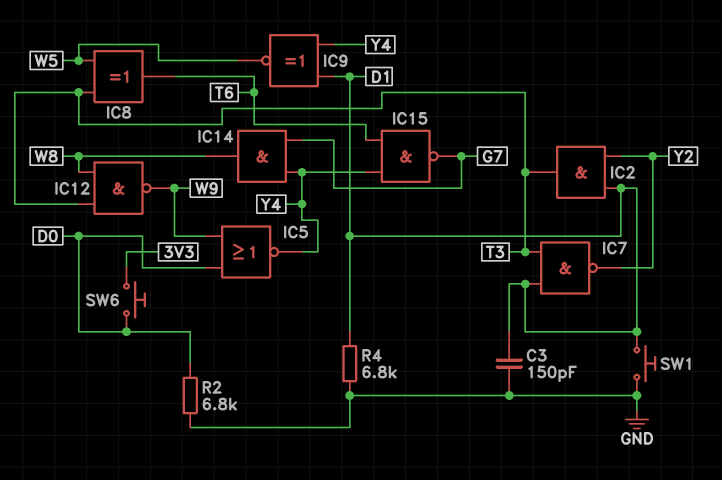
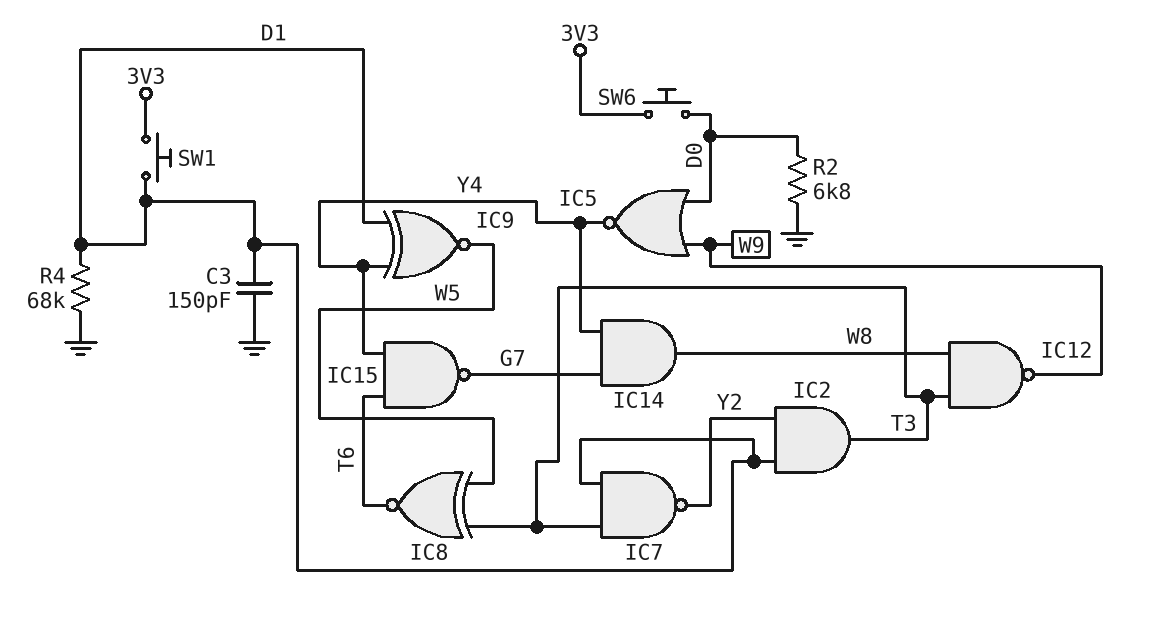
IC8: XOR (in T3, in W5, out T6) -> XNOR (in T3, in W5, out T6)
R4: 6.8k (D1, GND) -> 68k (D1, GND)
SW1: button (D1, GND) -> button (3V3, D1)

